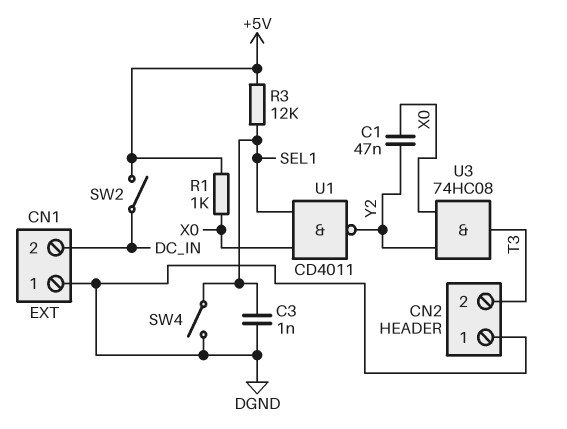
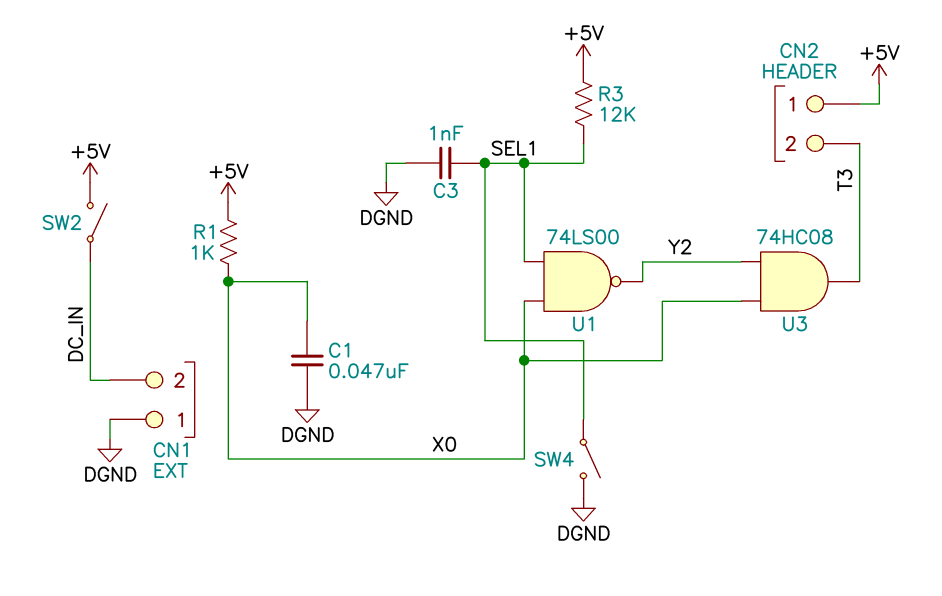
C1: 47nF (X0, Y2) -> 47nF (DGND, X0)
CN2 pin 1: DGND -> +5V
U1: NAND CD4011 (in SEL1, in X0, out Y2) -> NAND 74LS00 (in SEL1, in X0, out Y2)

